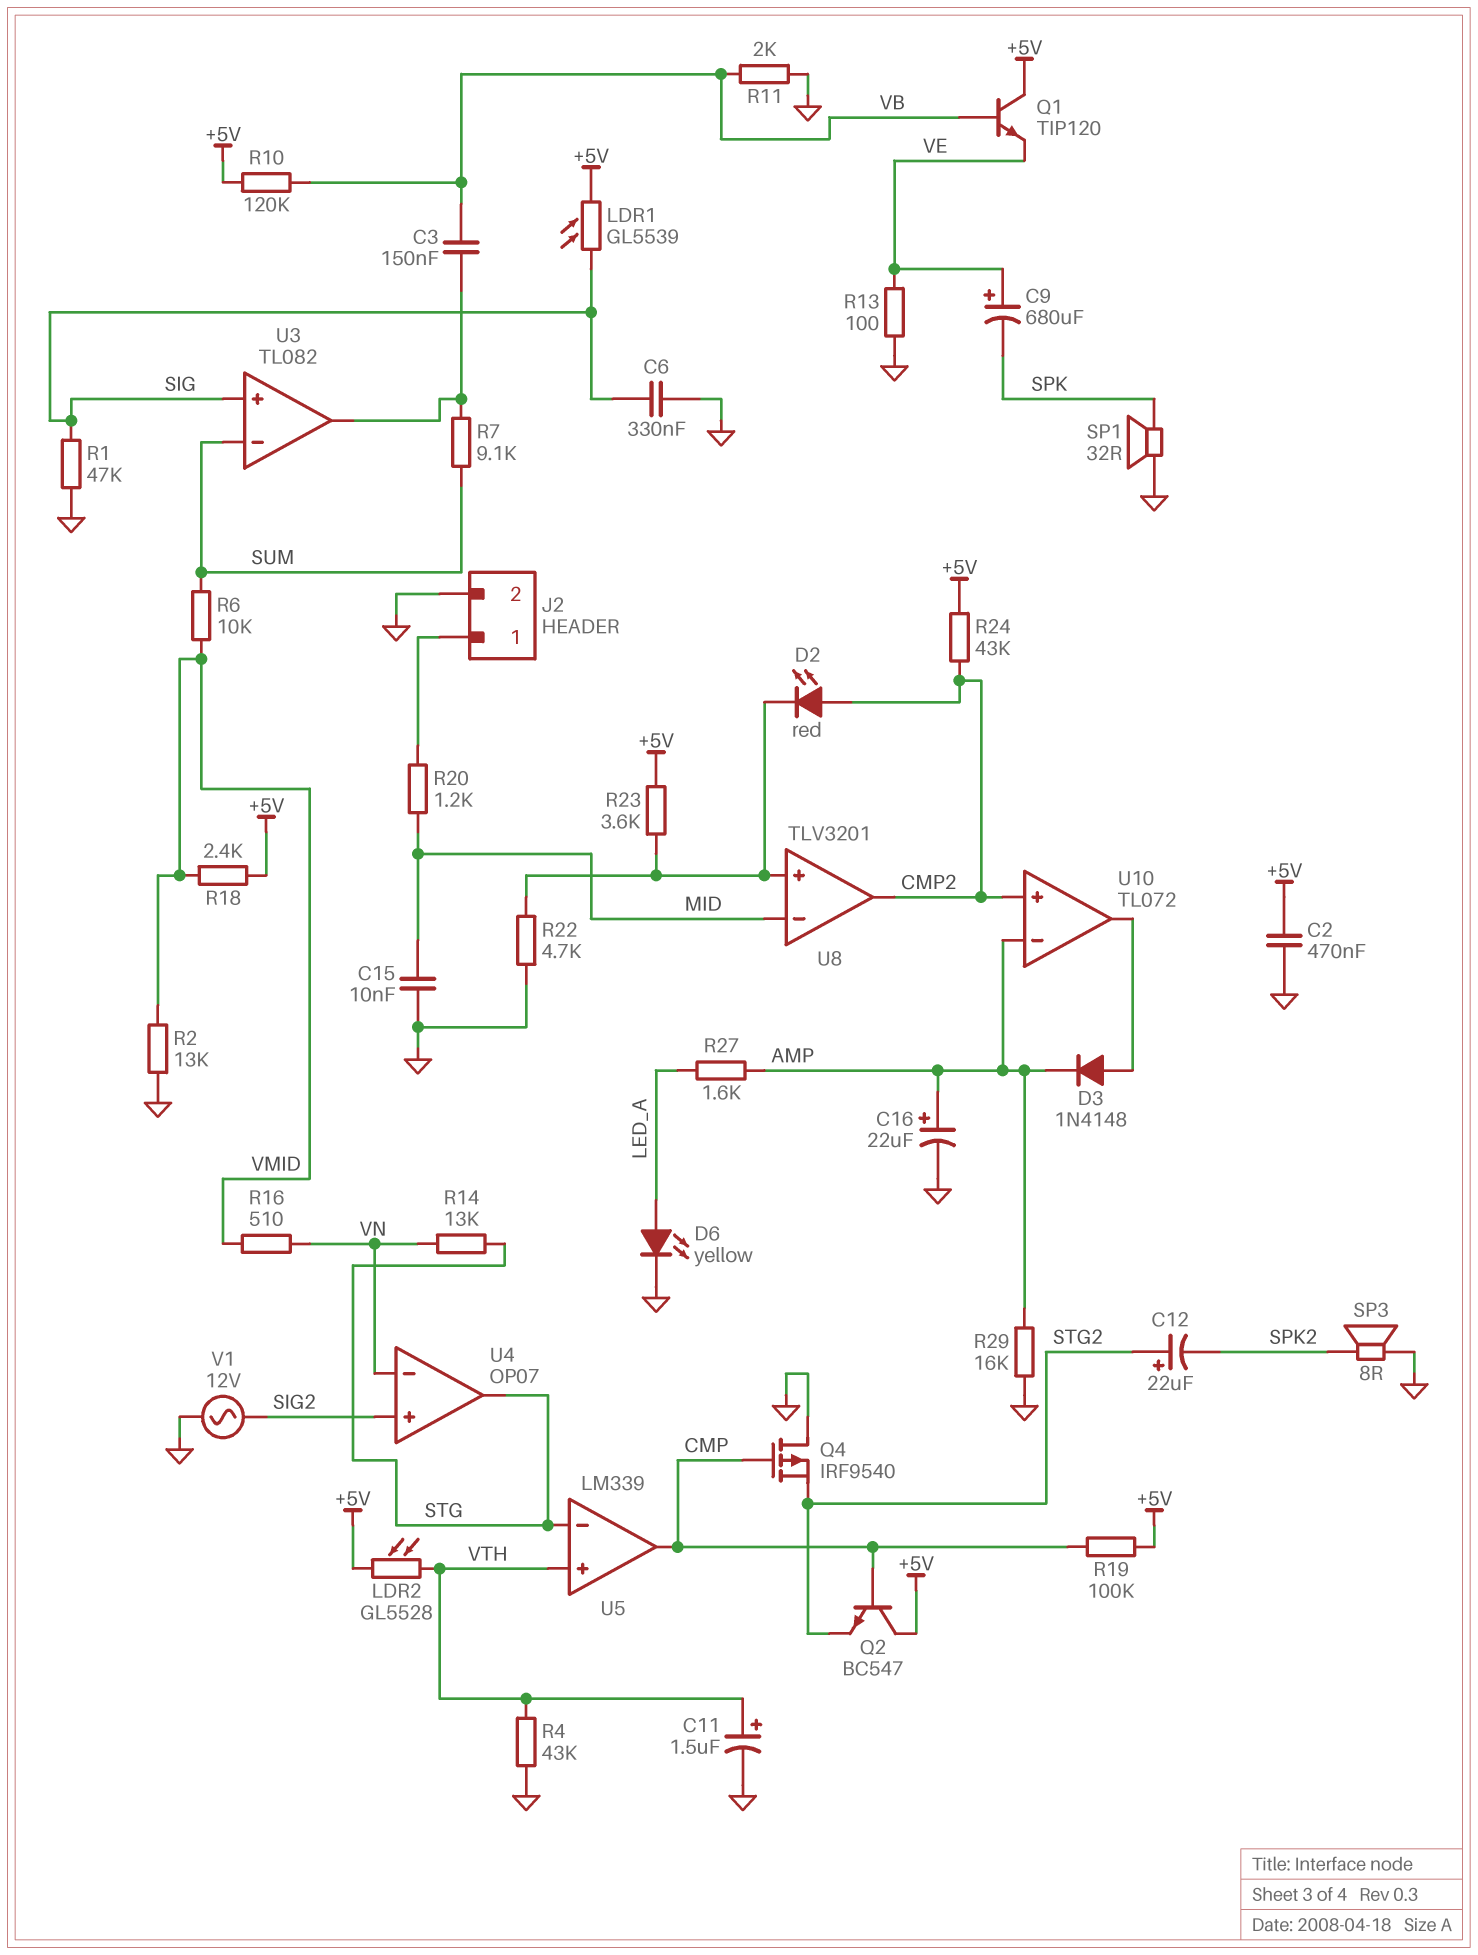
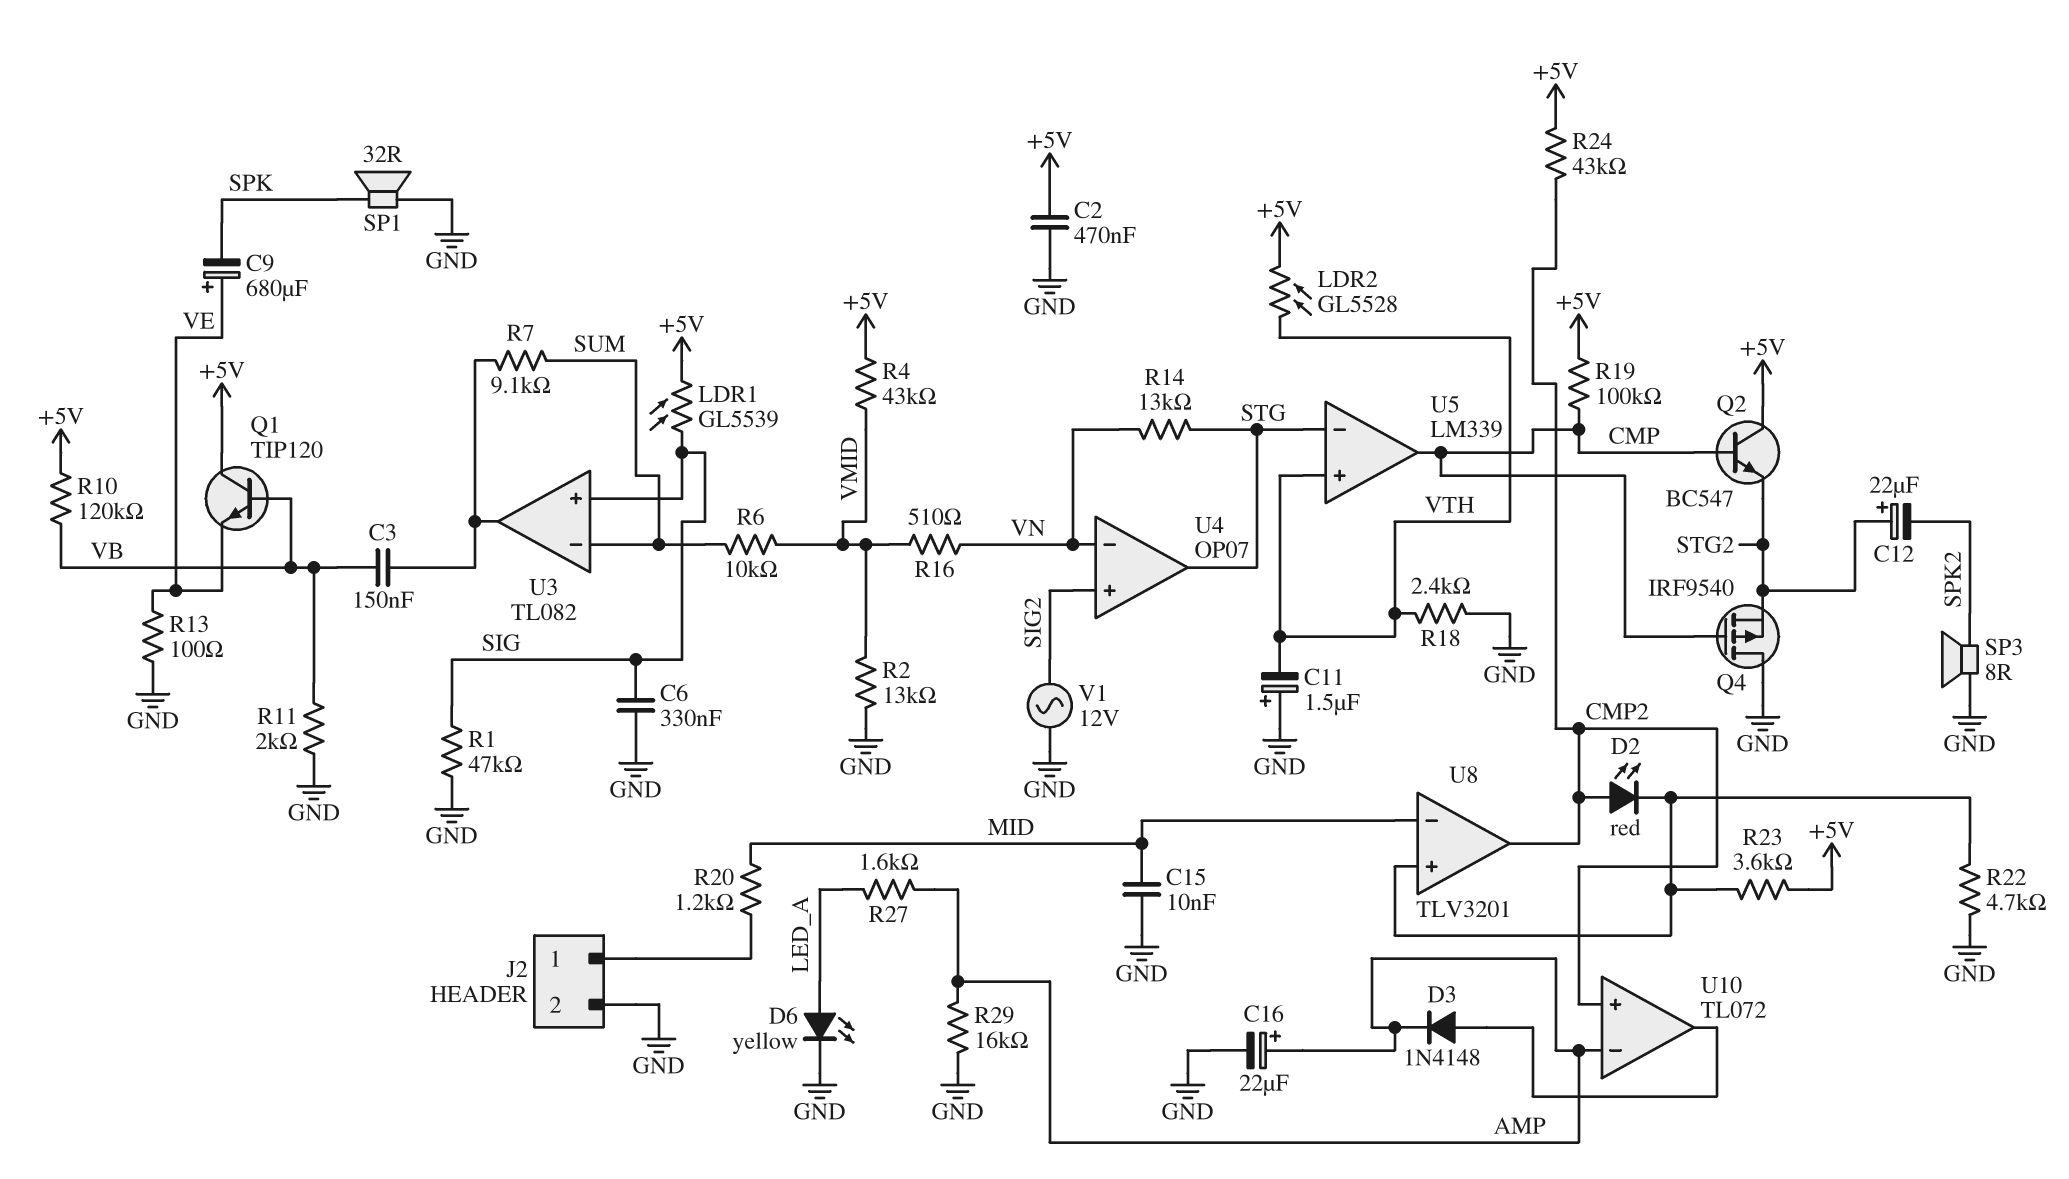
C11: 1.5uF (plus VTH, minus GND) -> 1.5uF (plus GND, minus VTH)
R4: 43k (GND, VTH) -> 43k (+5V, VMID)
R18: 2.4k (+5V, VMID) -> 2.4k (GND, VTH)

